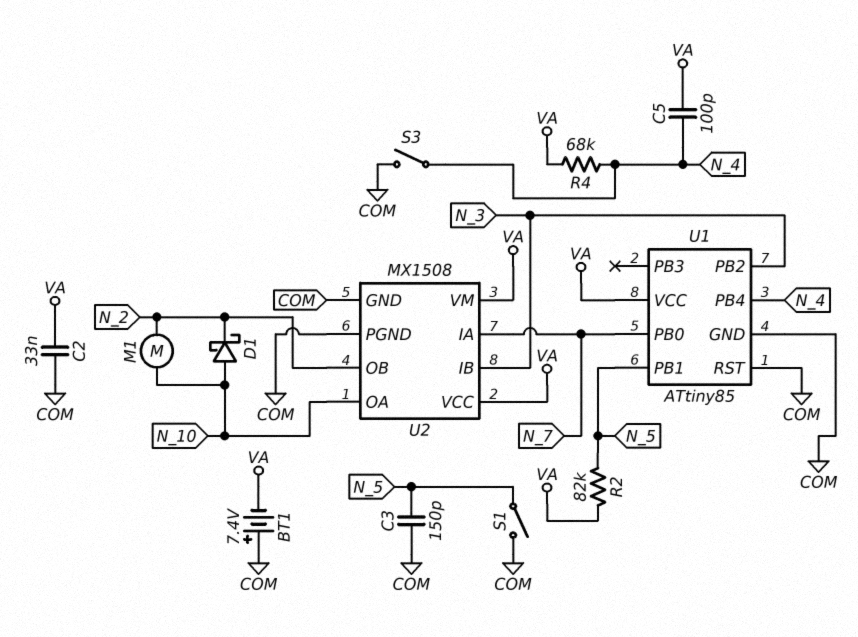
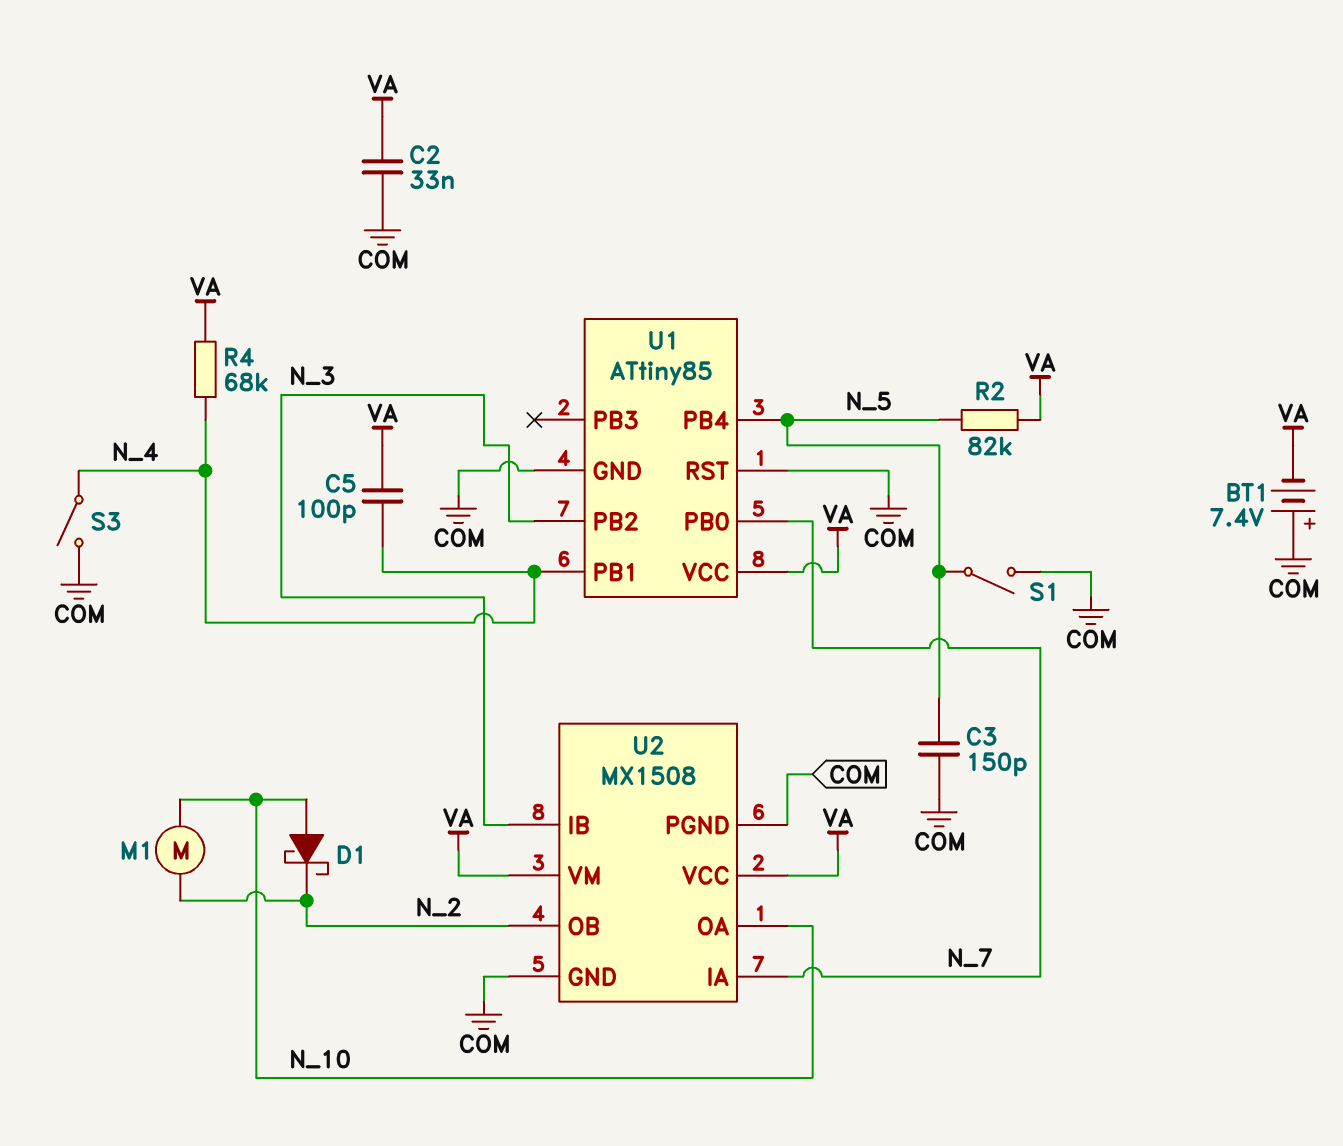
U1 pin PB1: N_5 -> N_4
U1 pin PB4: N_4 -> N_5

